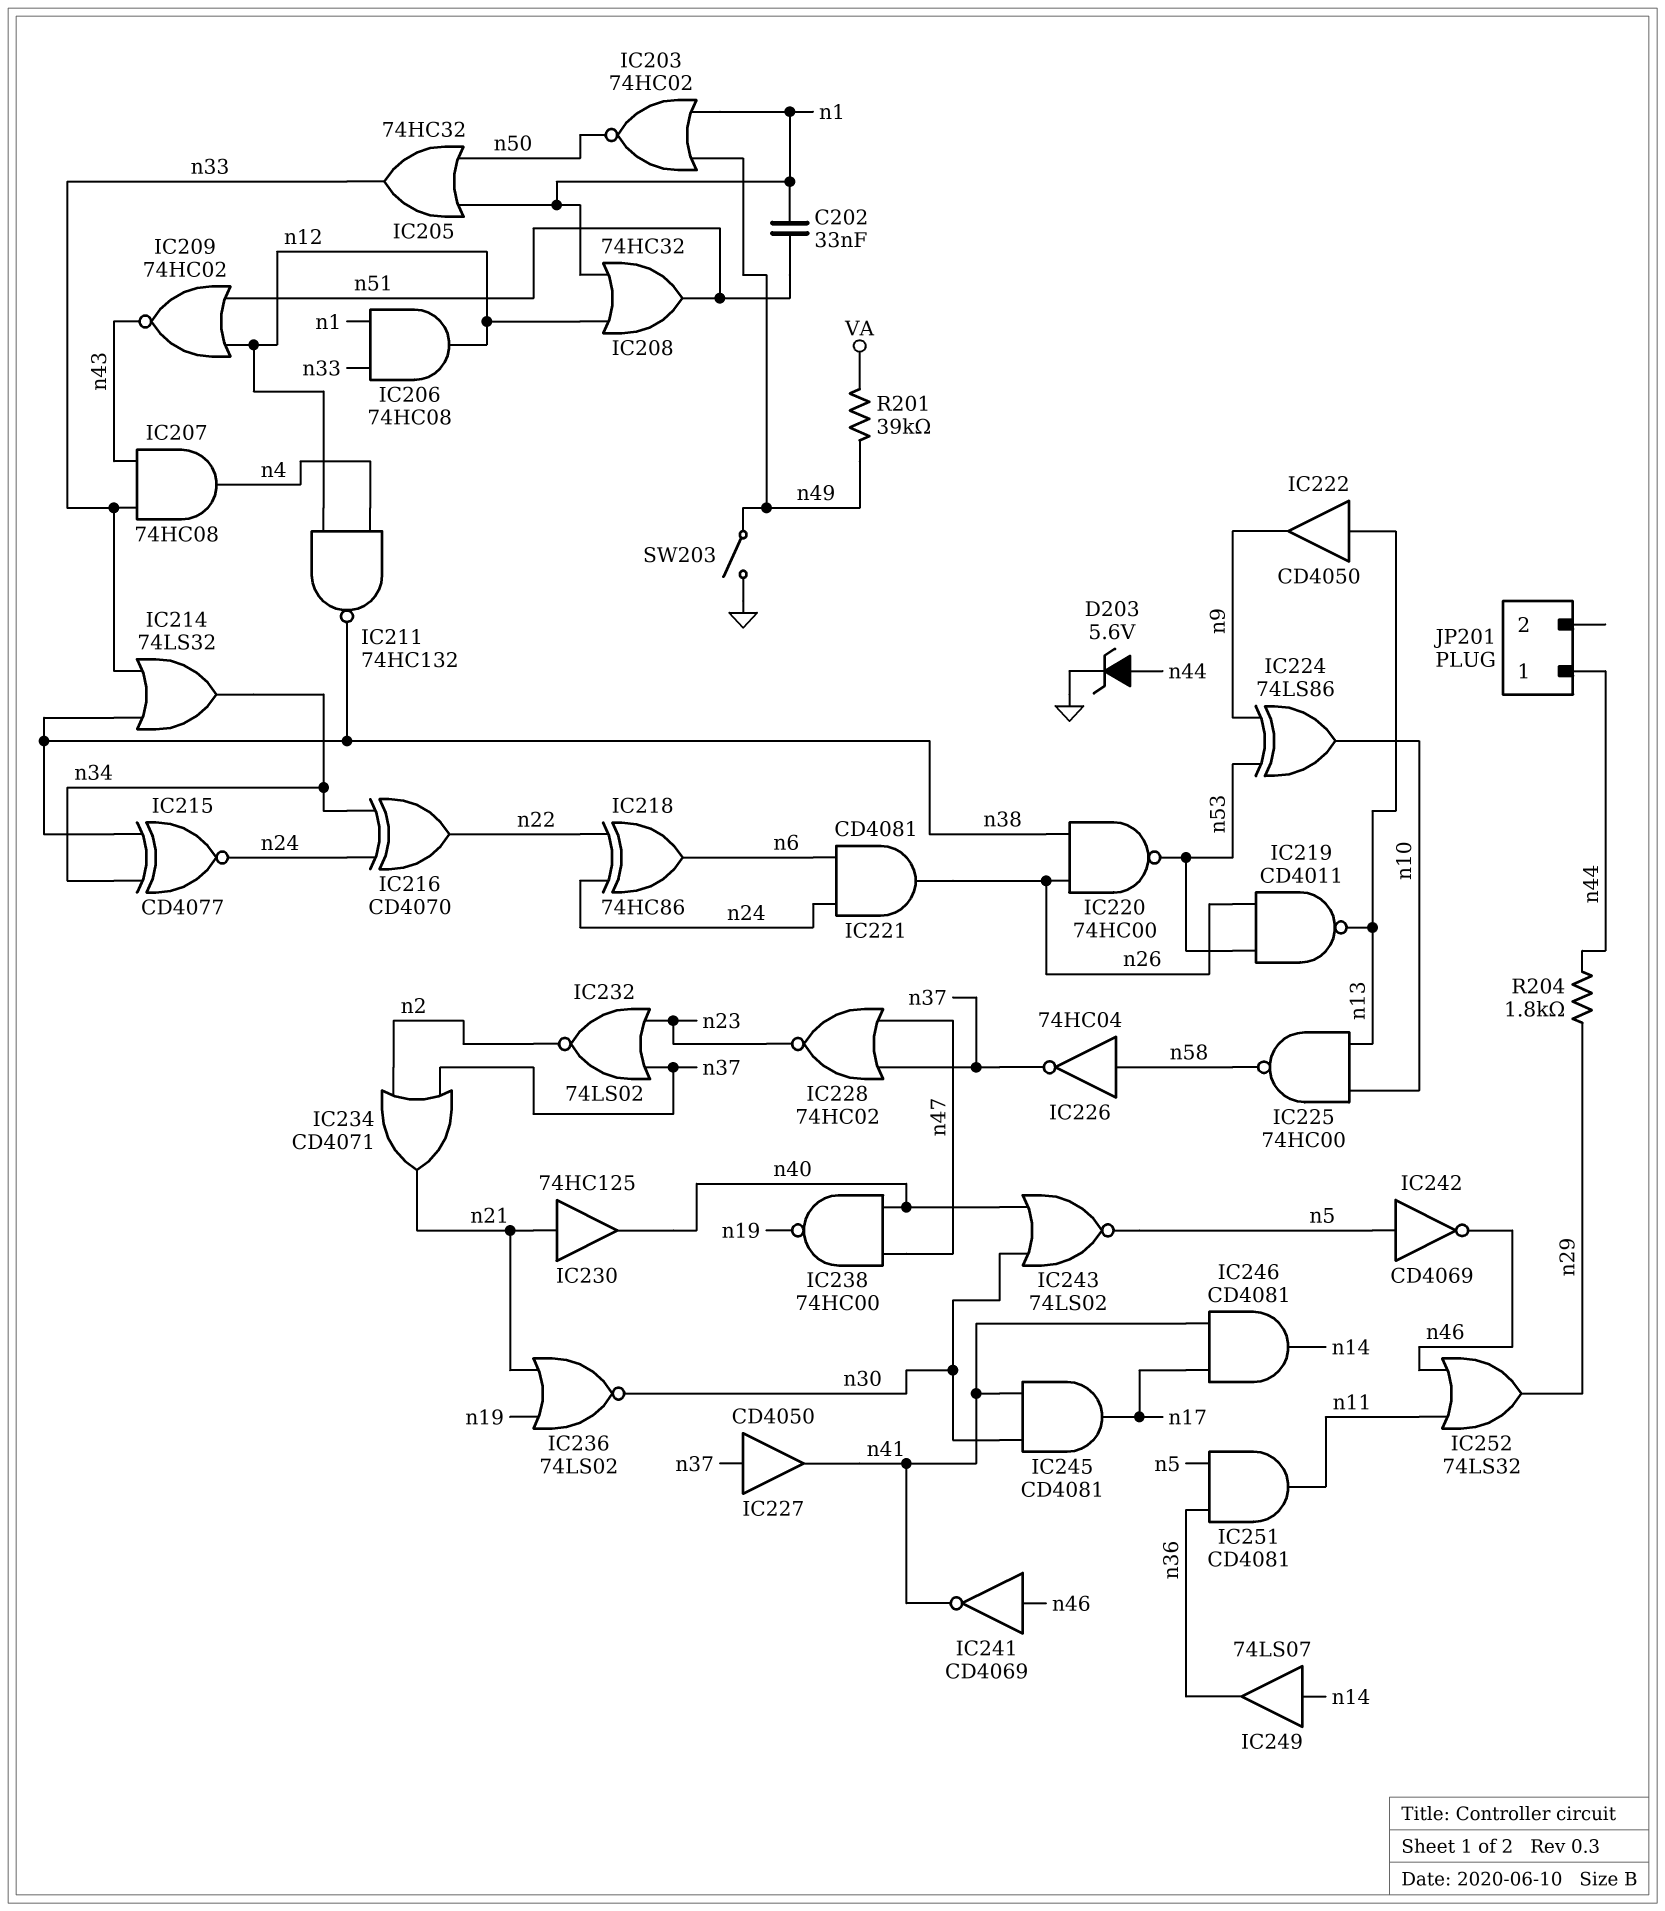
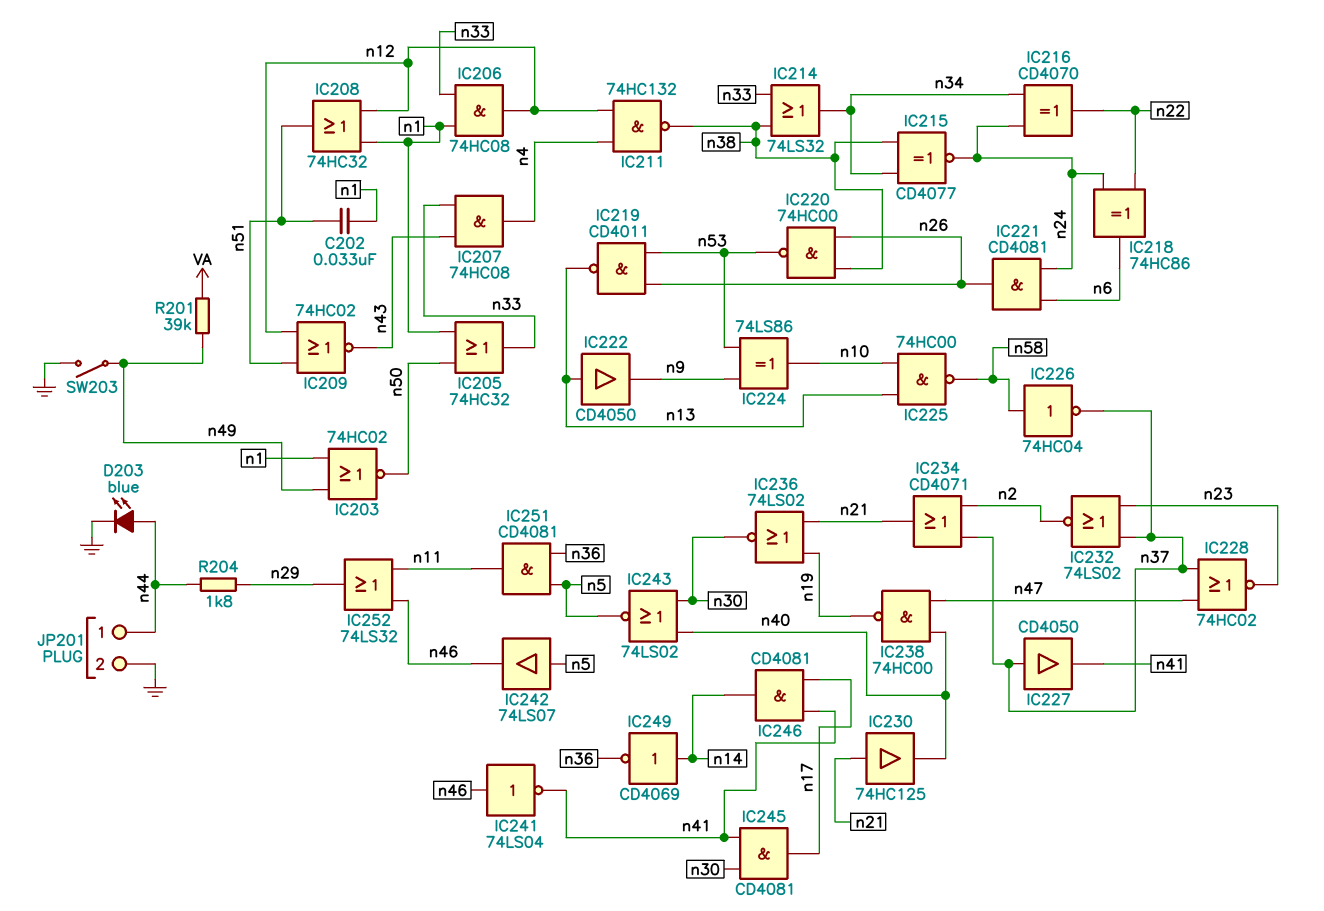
D203: zener 5.6V (A n44, K GND) -> LED blue (A n44, K GND)
IC241: NOT CD4069 (in n46, out n41) -> NOT 74LS04 (in n46, out n41)
IC242: NOT CD4069 (in n5, out n46) -> buffer 74LS07 (in n5, out n46)
IC249: buffer 74LS07 (in n14, out n36) -> NOT CD4069 (in n14, out n36)
JP201 pin 2: none -> GND

